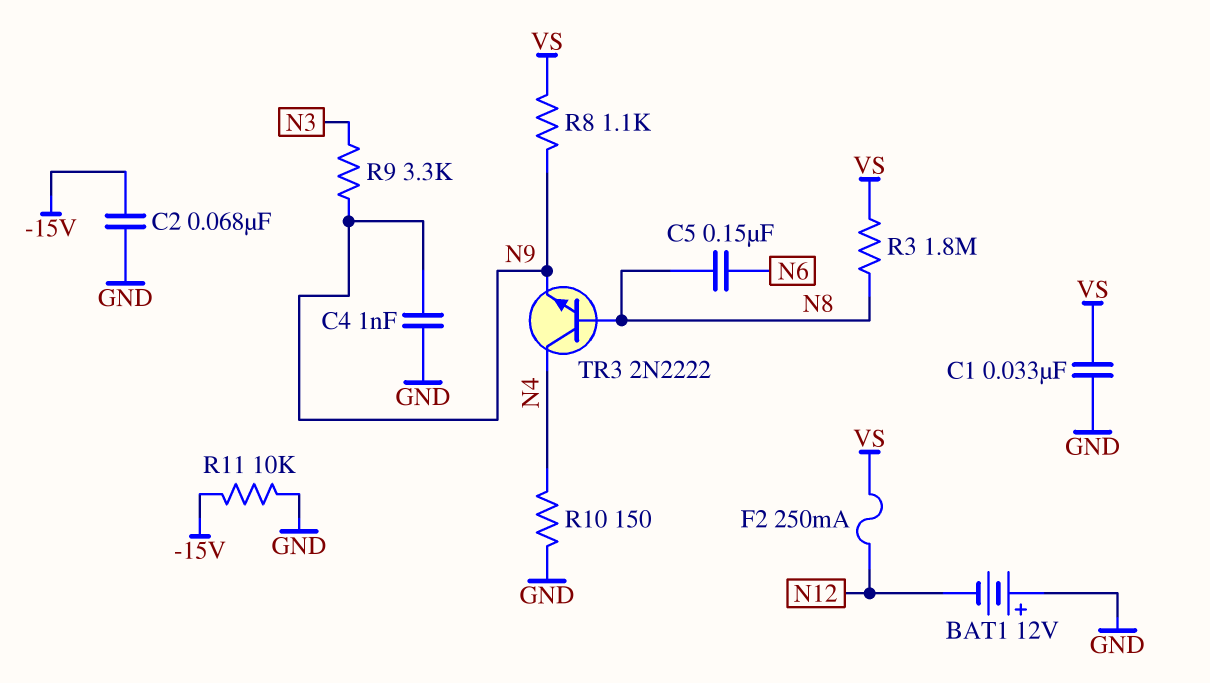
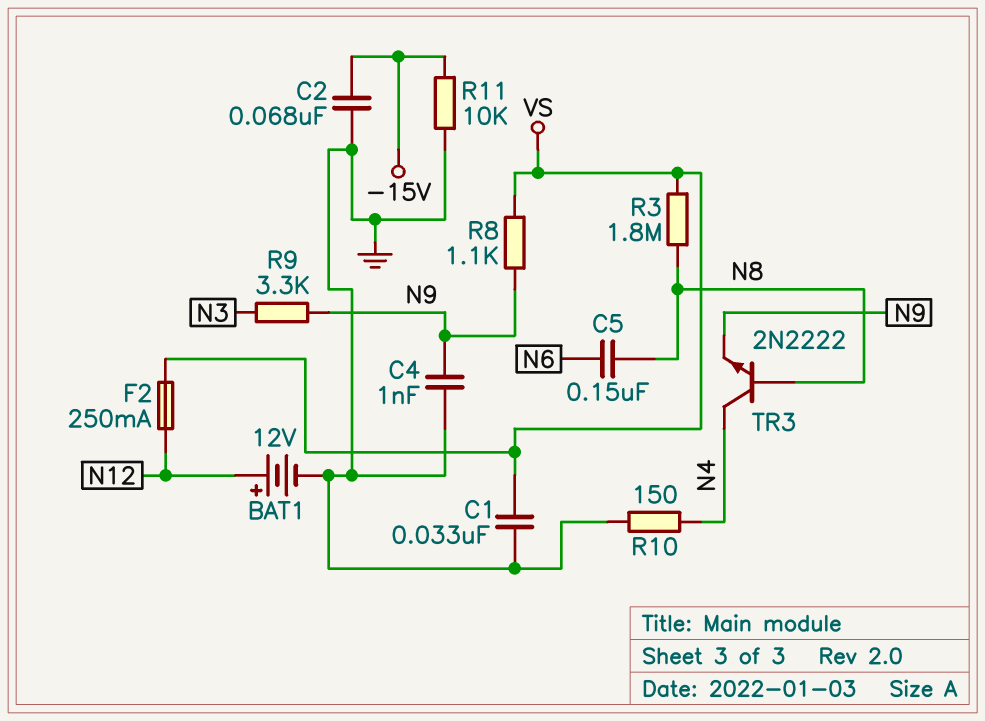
BAT1: 12V (plus GND, minus N12) -> 12V (plus N12, minus GND)

